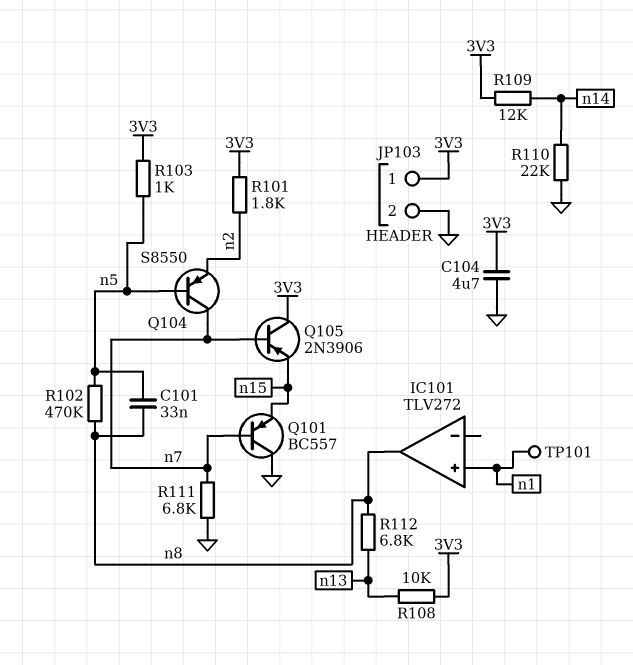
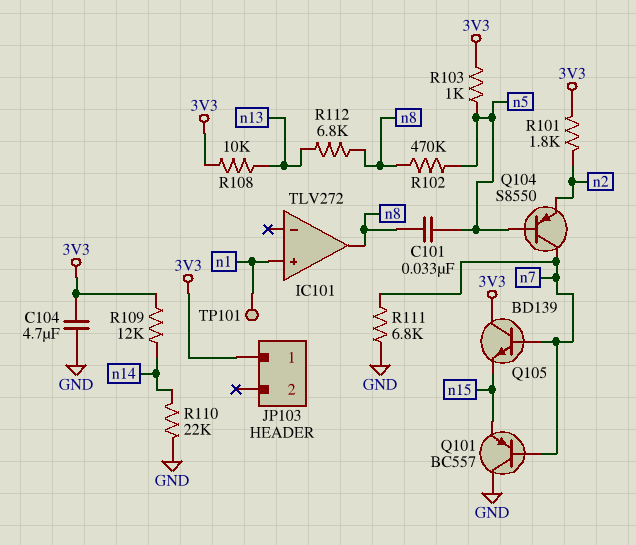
JP103 pin 2: GND -> none
Q105: PNP 2N3906 (B n7, C 3V3, E n15) -> NPN BD139 (B n7, C 3V3, E n15)

